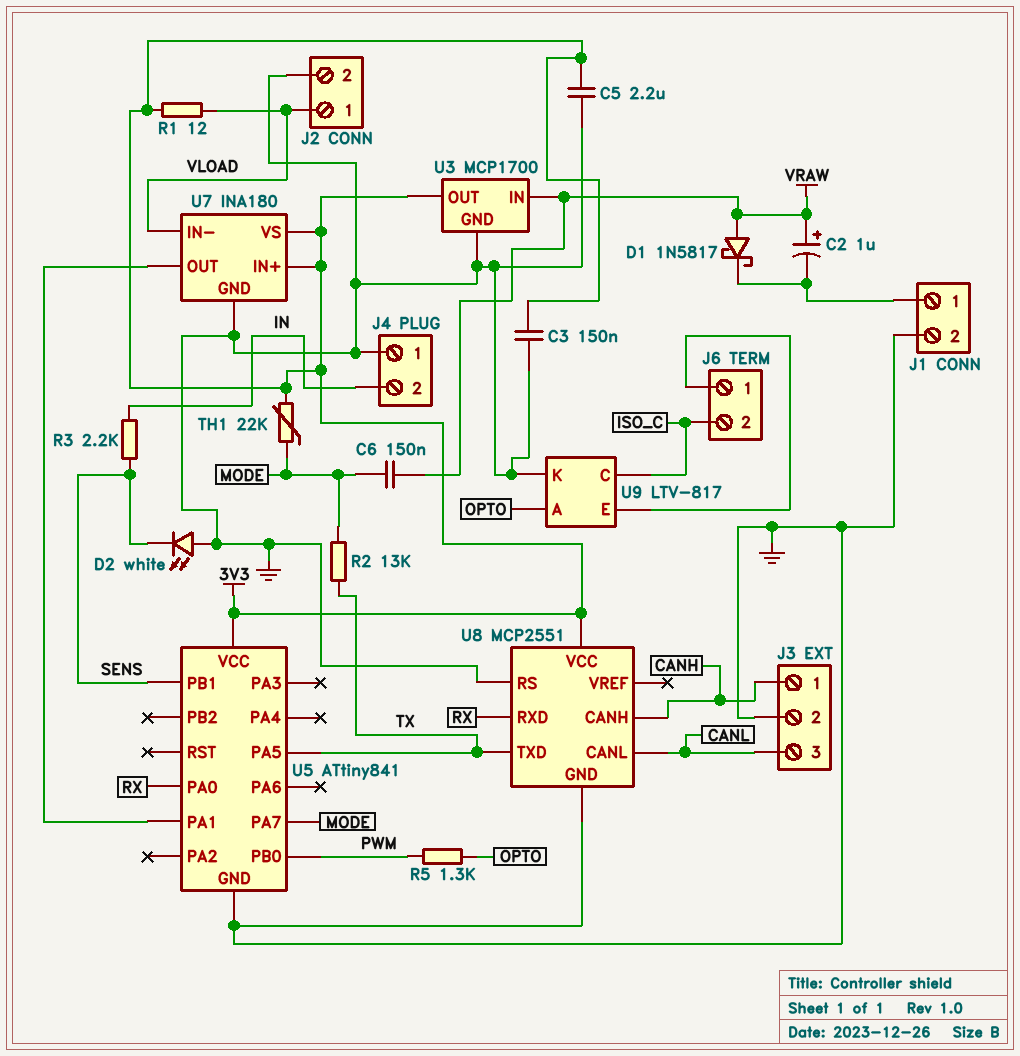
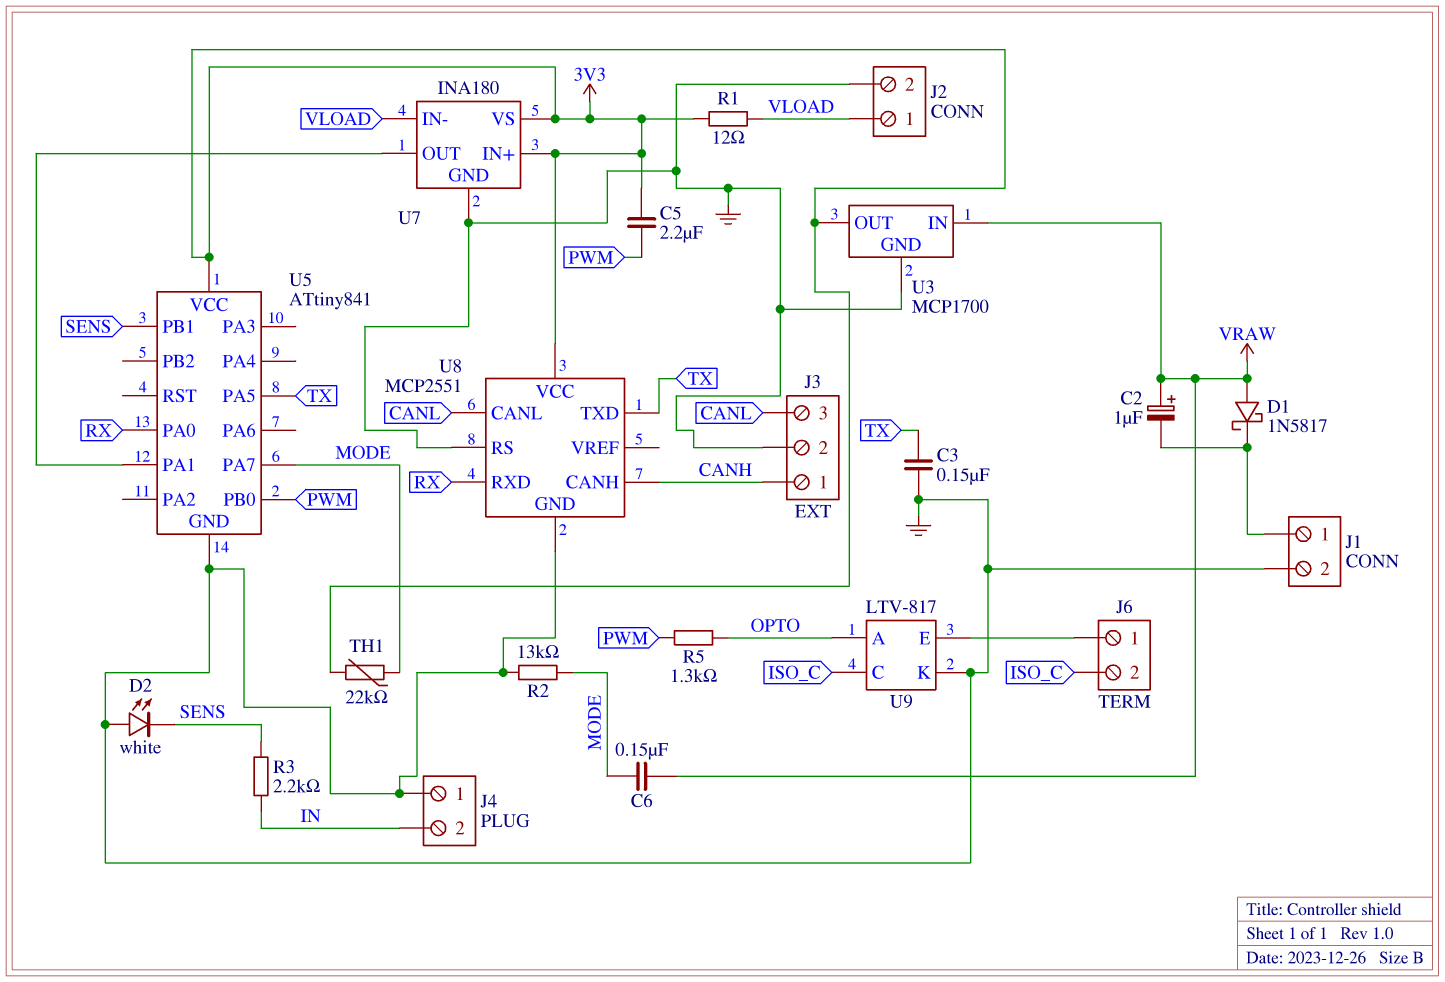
C3: 150nF (3V3, GND) -> 150nF (GND, TX)
C5: 2.2uF (3V3, GND) -> 2.2uF (3V3, PWM)
R2: 13k (MODE, TX) -> 13k (GND, MODE)

